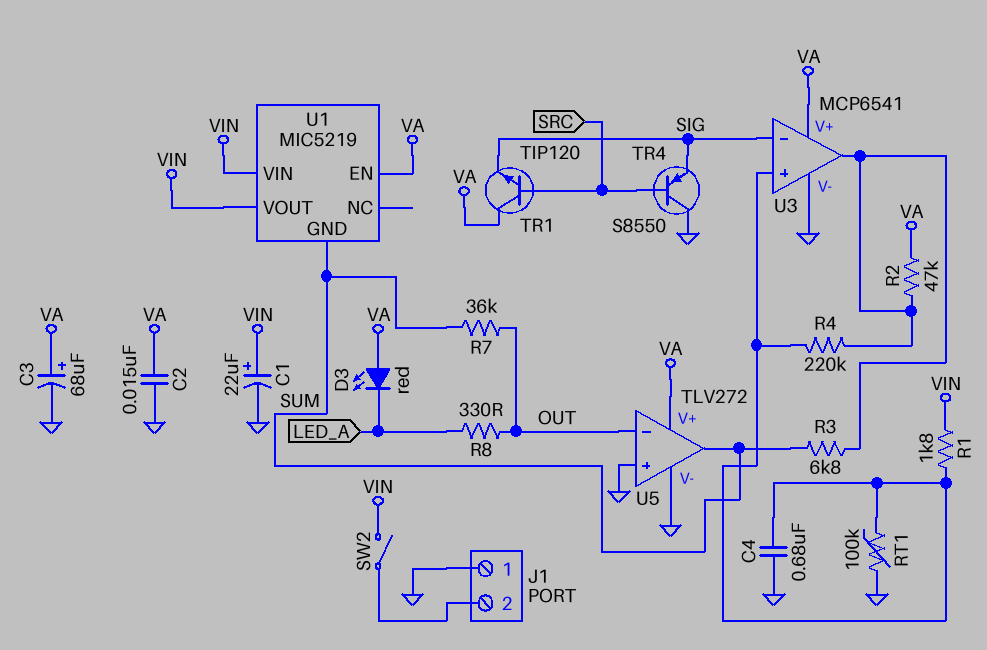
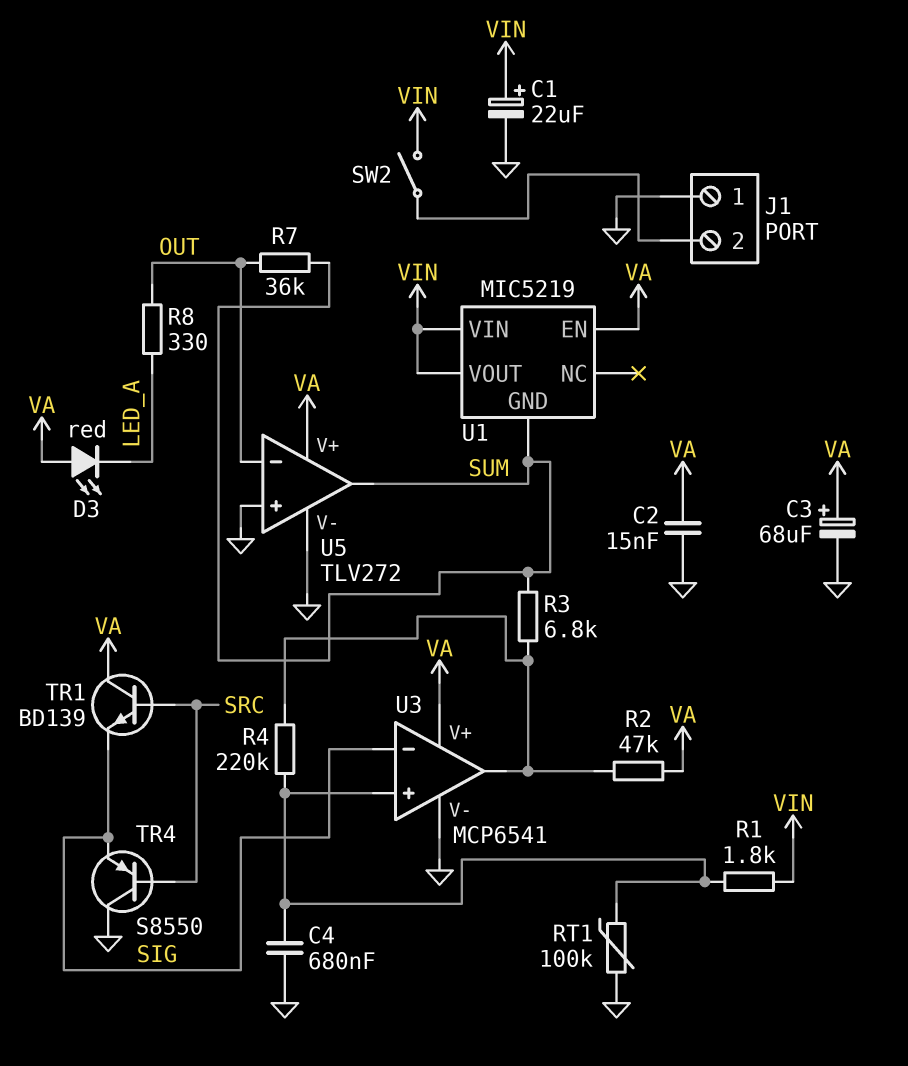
TR1: NPN TIP120 (B SRC, C VA, E SIG) -> NPN BD139 (B SRC, C VA, E SIG)

